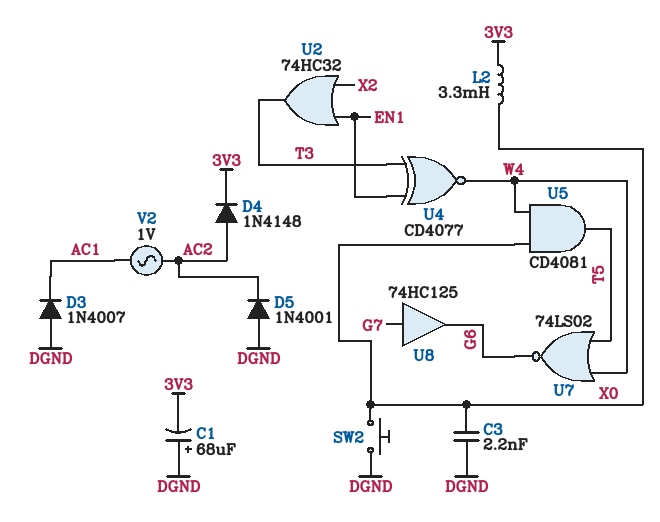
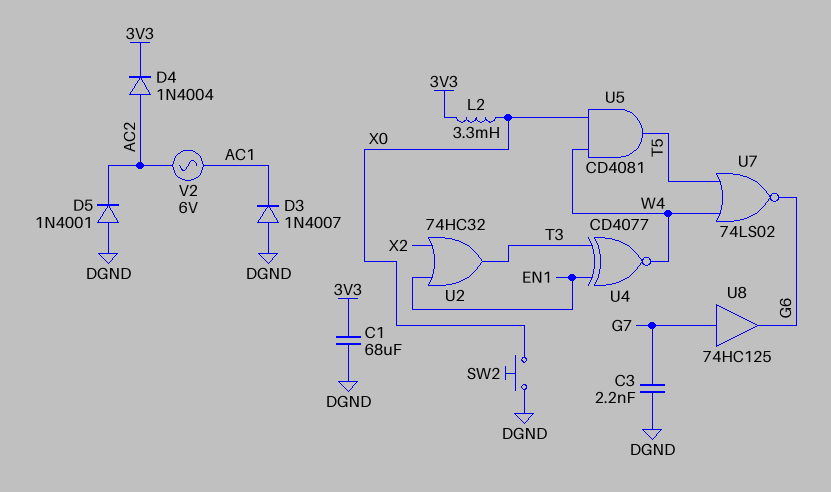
C1: 68uF (plus DGND, minus 3V3) -> 68uF (3V3, DGND)
C3: 2.2nF (DGND, X0) -> 2.2nF (DGND, G7)
D4: diode 1N4148 (A AC2, K 3V3) -> diode 1N4004 (A AC2, K 3V3)
V2: AC 1V (AC1, AC2) -> AC 6V (AC1, AC2)

